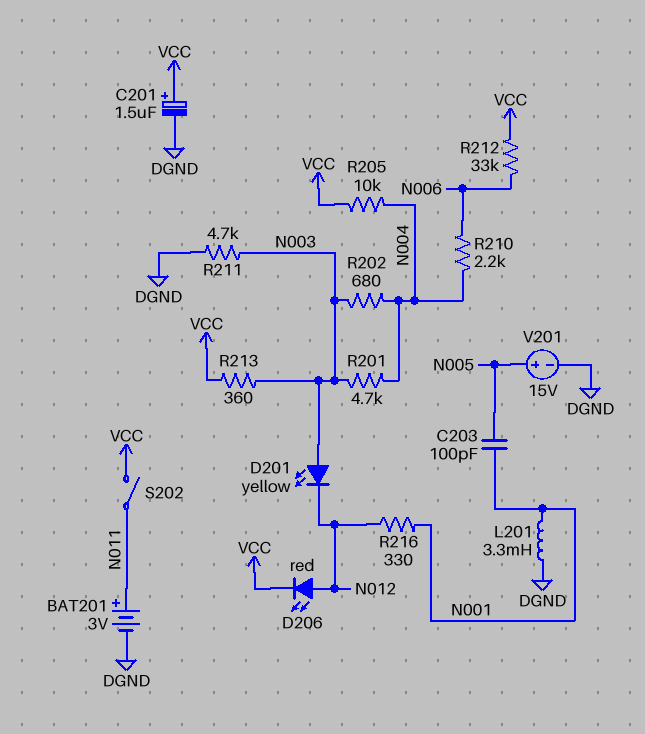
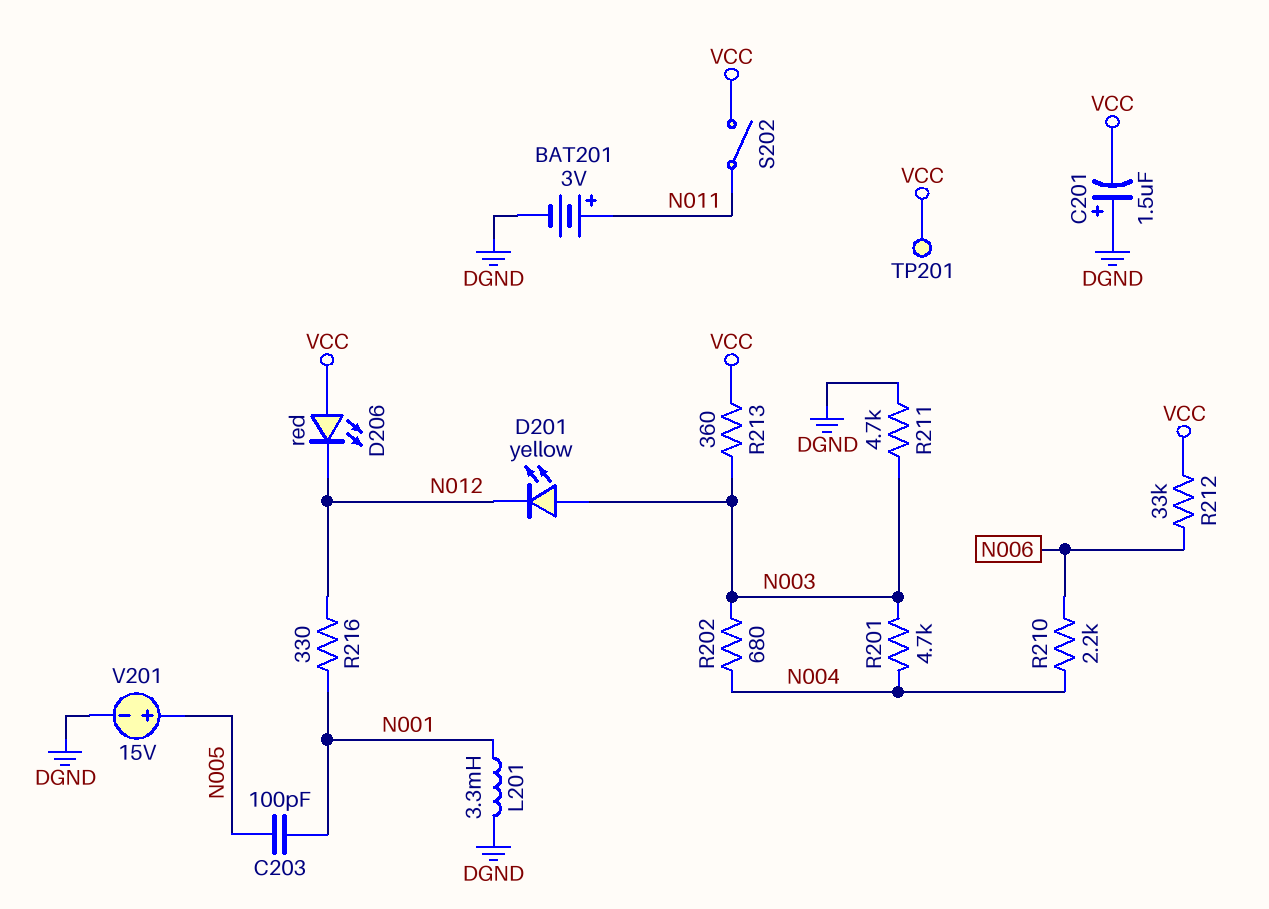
C201: 1.5uF (plus VCC, minus DGND) -> 1.5uF (plus DGND, minus VCC)
D206: LED red (A N012, K VCC) -> LED red (A VCC, K N012)
R205: 10k (N004, VCC) -> none
TP201: none -> test point (VCC)

